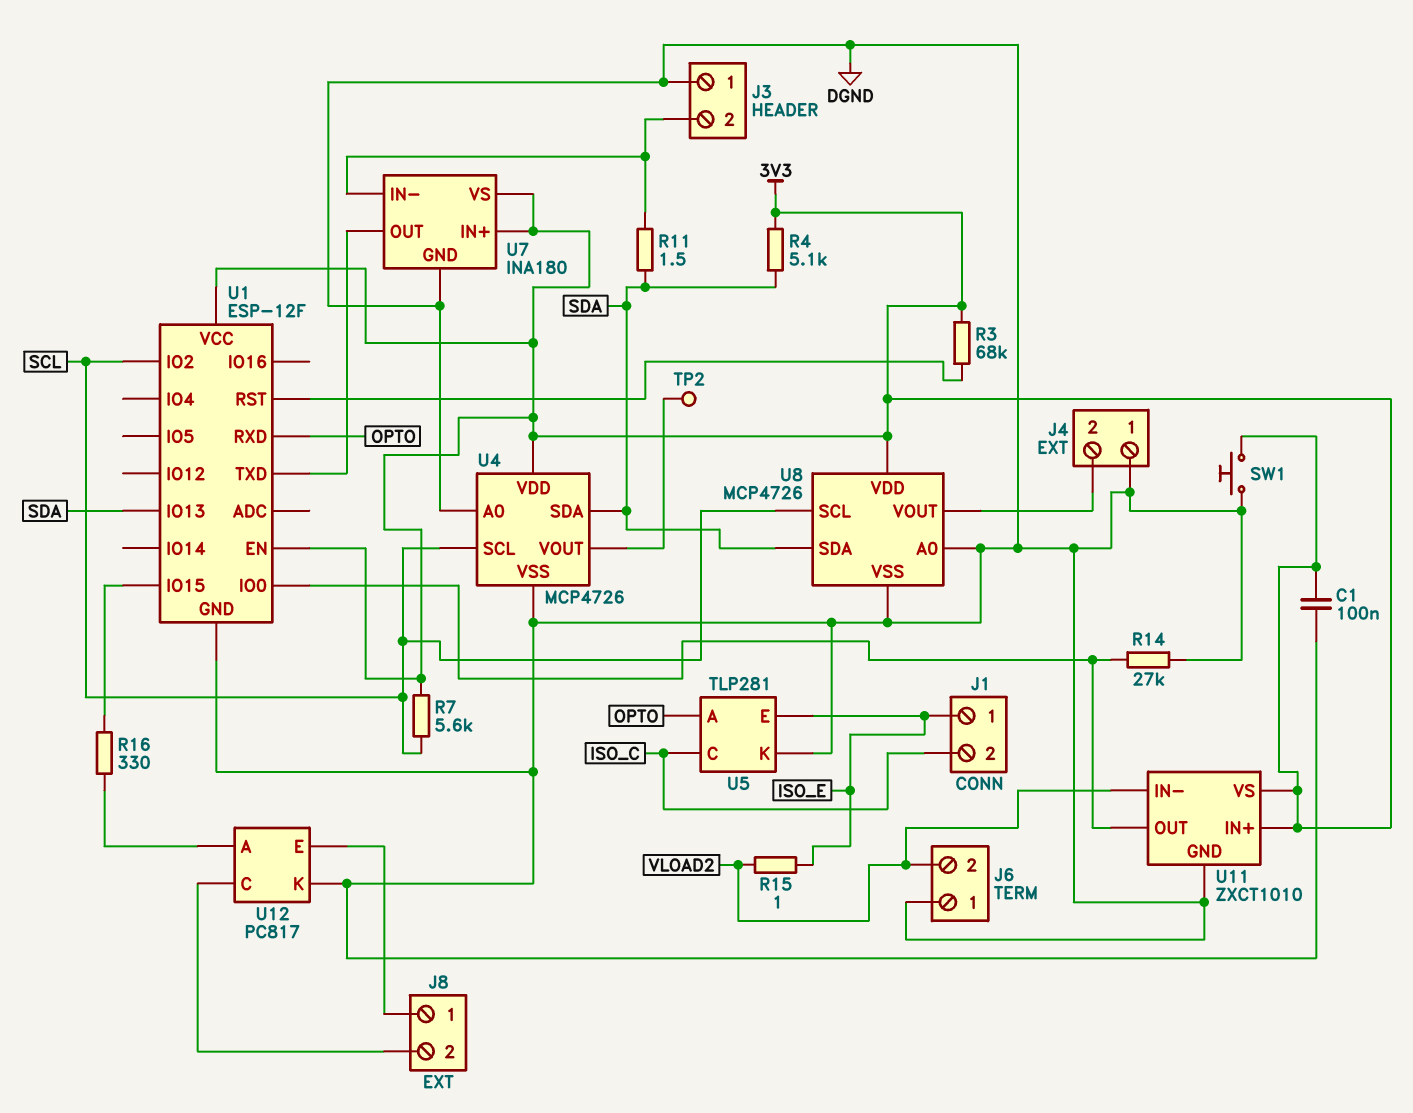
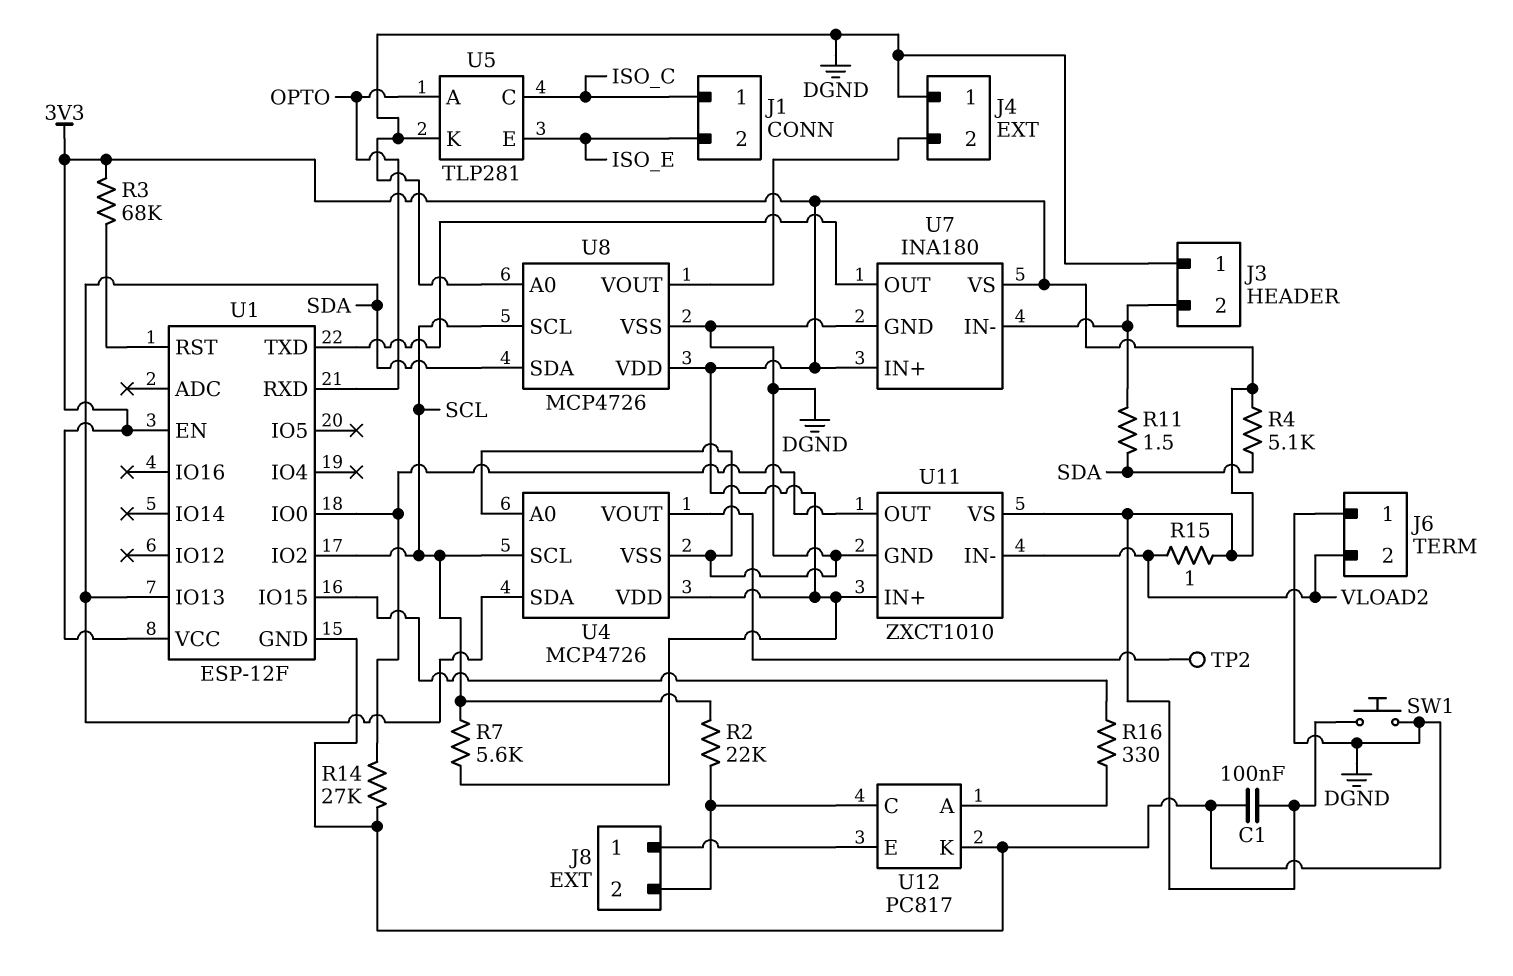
J1 pin 1: ISO_E -> ISO_C
J1 pin 2: ISO_C -> ISO_E
R2: none -> 22k (J8/2, SCL)
R15: 1 (ISO_E, VLOAD2) -> 1 (3V3, VLOAD2)

